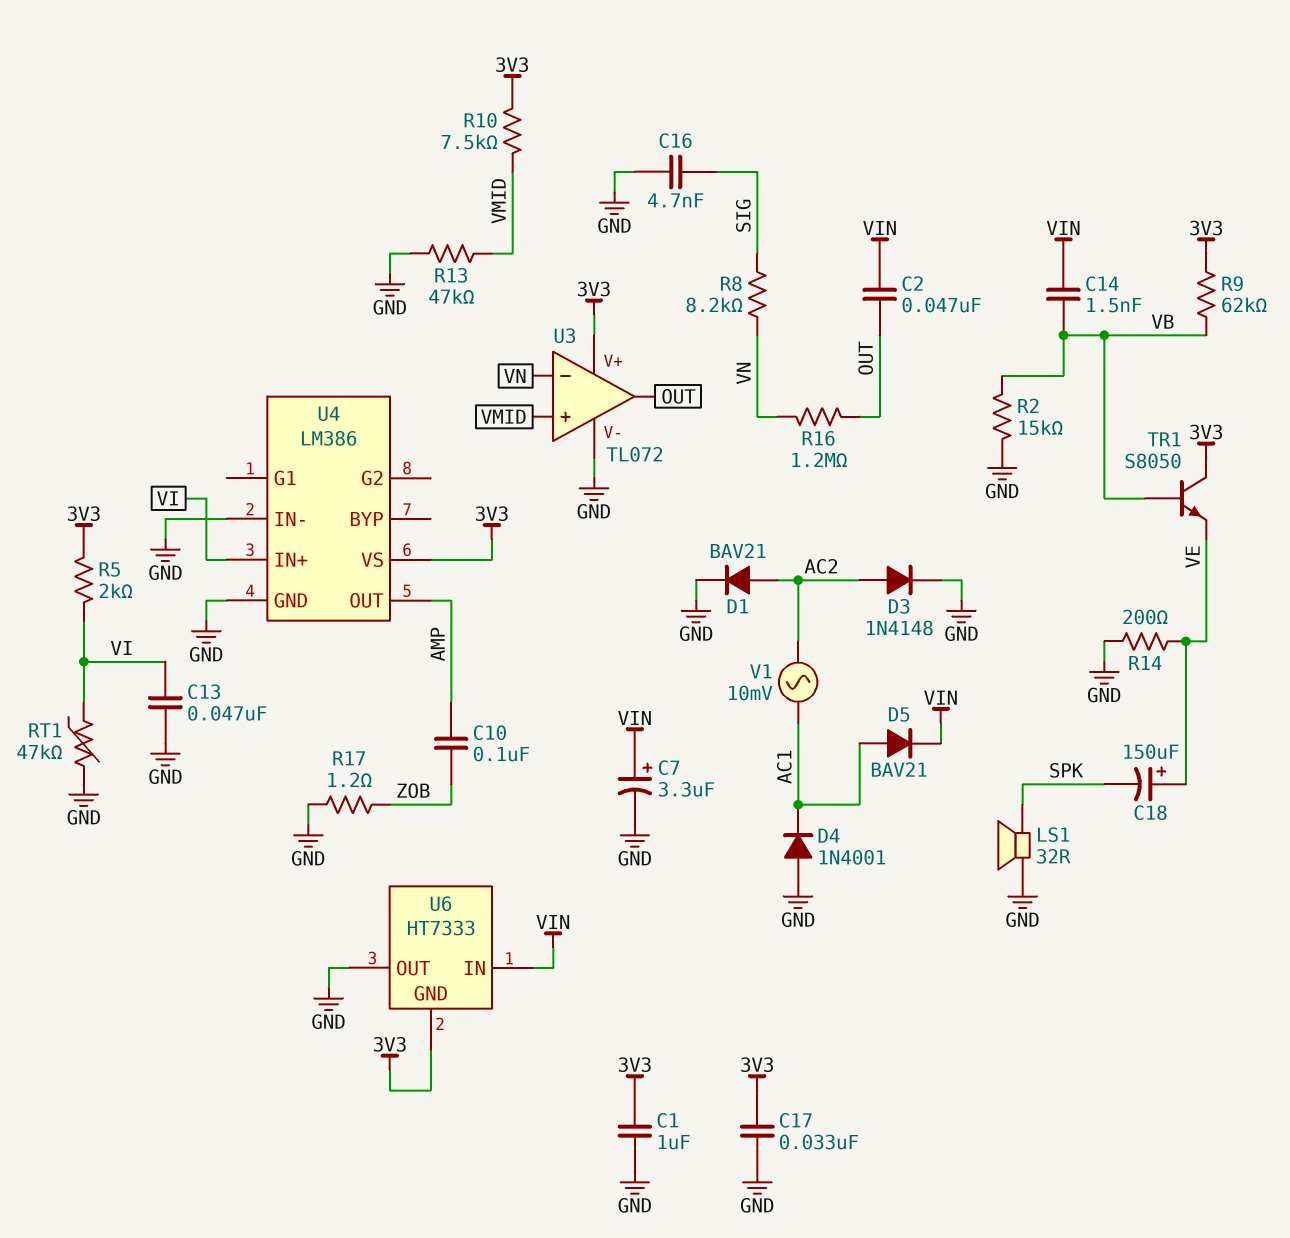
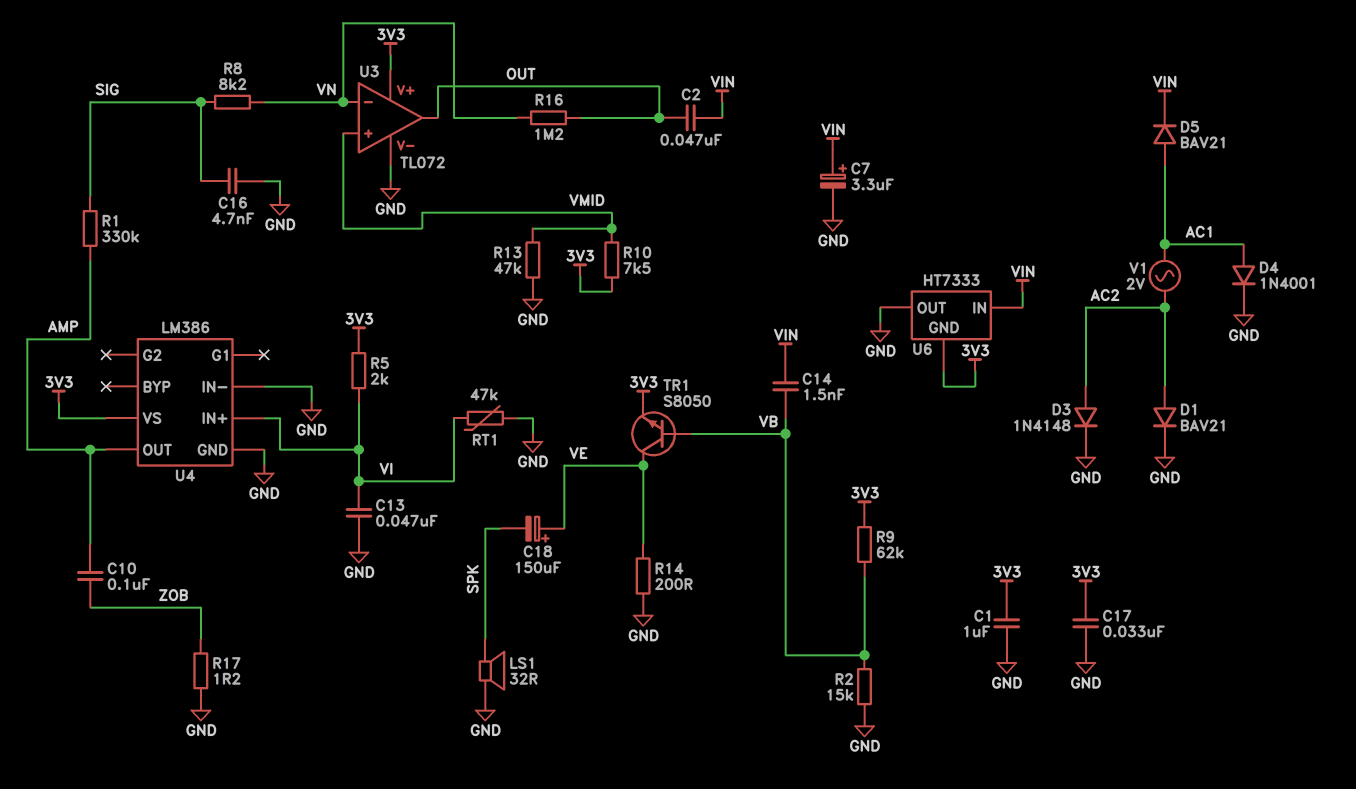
D4: diode 1N4001 (A GND, K AC1) -> diode 1N4001 (A AC1, K GND)
R1: none -> 330k (AMP, SIG)
TR1: NPN S8050 (B VB, C 3V3, E VE) -> NPN S8050 (B VB, C VE, E 3V3)
V1: AC 10mV (AC1, AC2) -> AC 2V (AC1, AC2)

